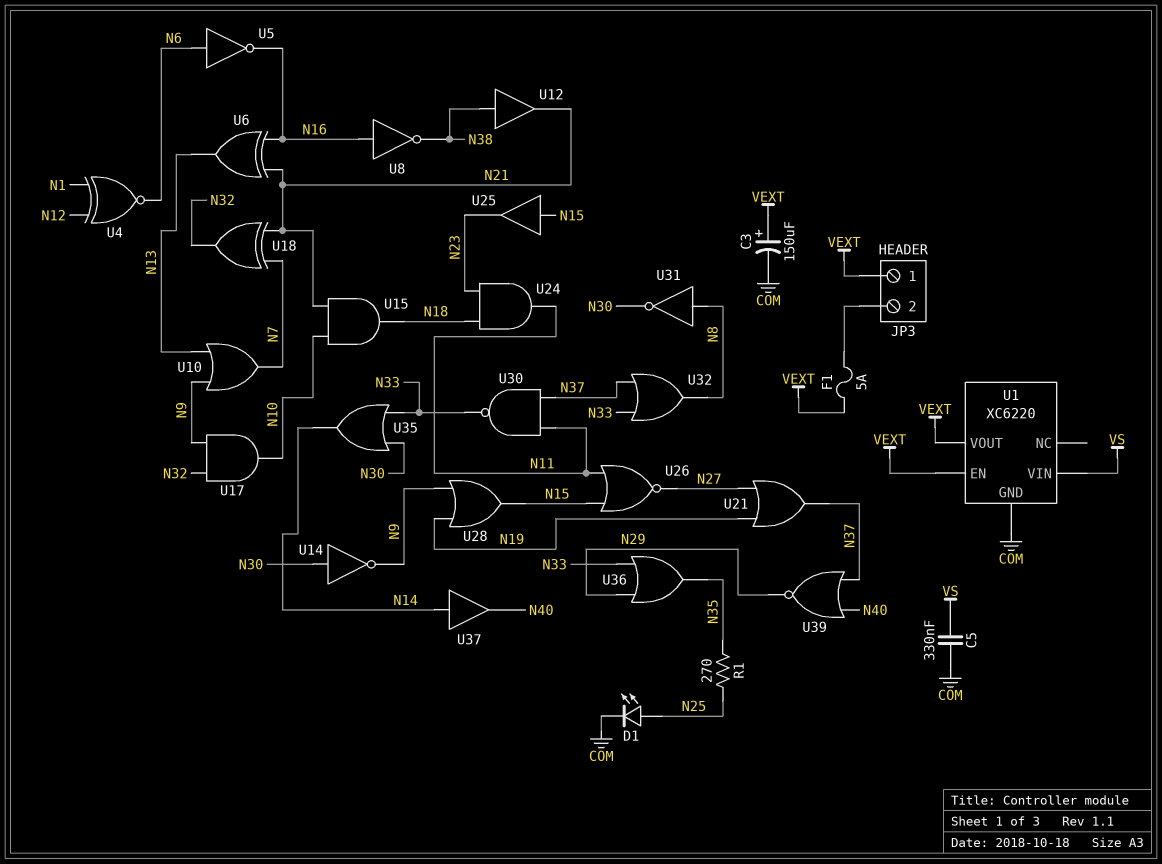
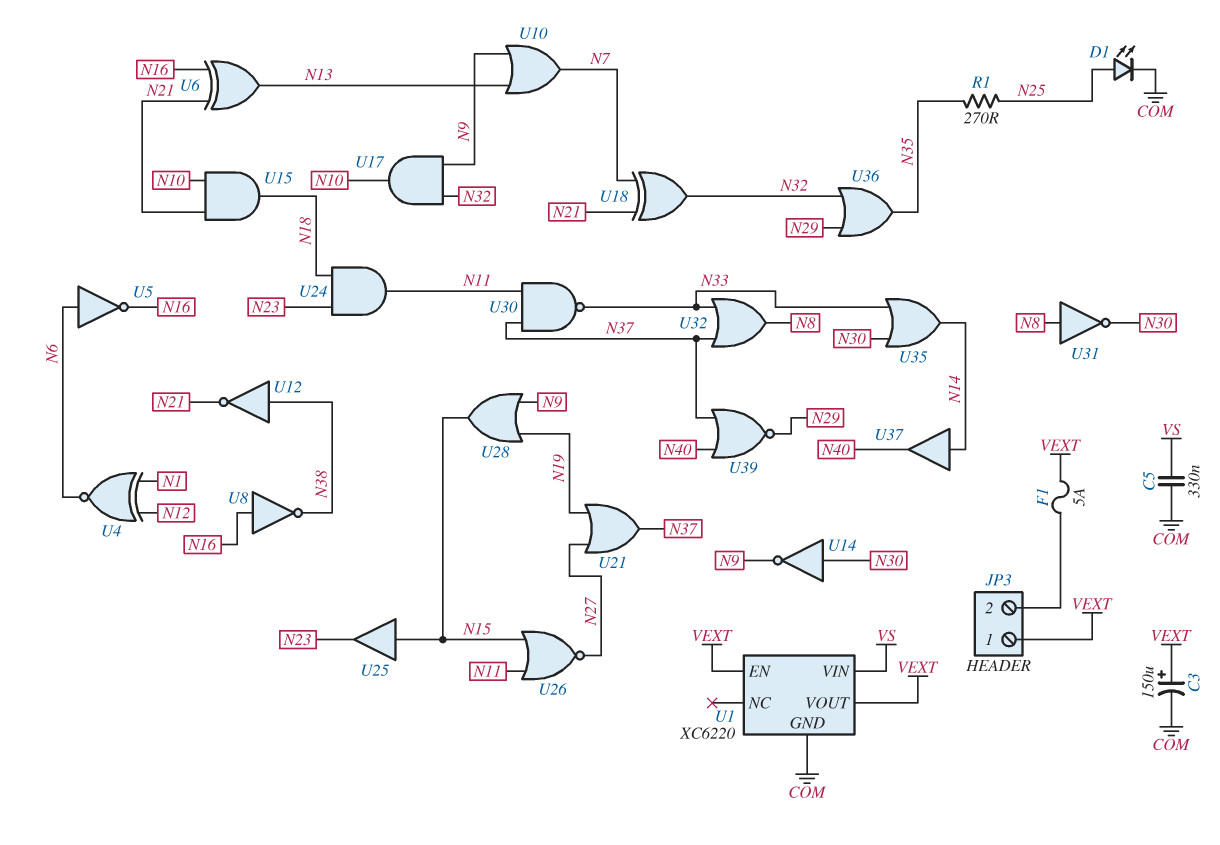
U12: buffer (in N38, out N21) -> NOT (in N38, out N21)
U36: OR (in N29, in N33, out N35) -> OR (in N29, in N32, out N35)

